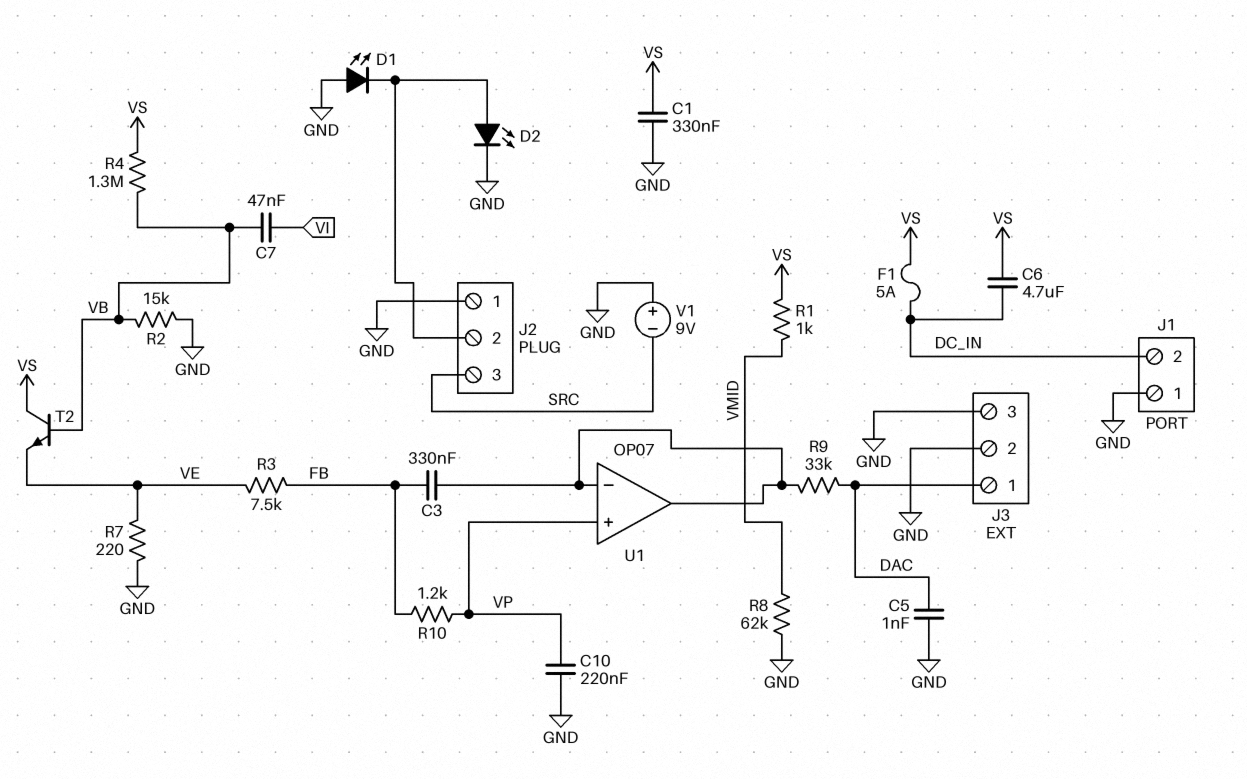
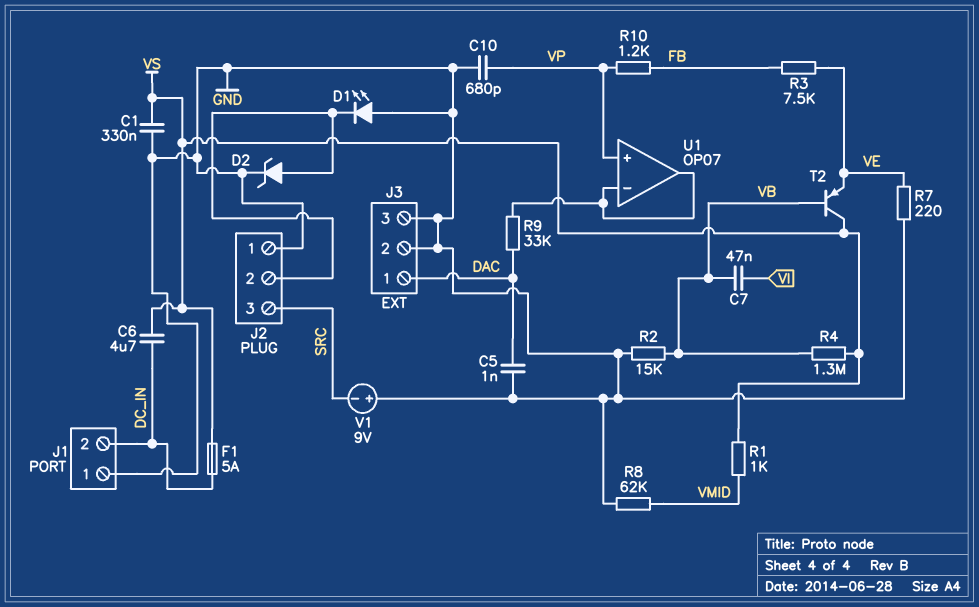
C3: 330nF (FB, U1/in-) -> none
C10: 220nF (GND, VP) -> 680pF (GND, VP)
D2: LED (A J2/2, K GND) -> zener (A J2/2, K GND)
T2: NPN (B VB, C VS, E VE) -> PNP (B VB, C VS, E VE)

